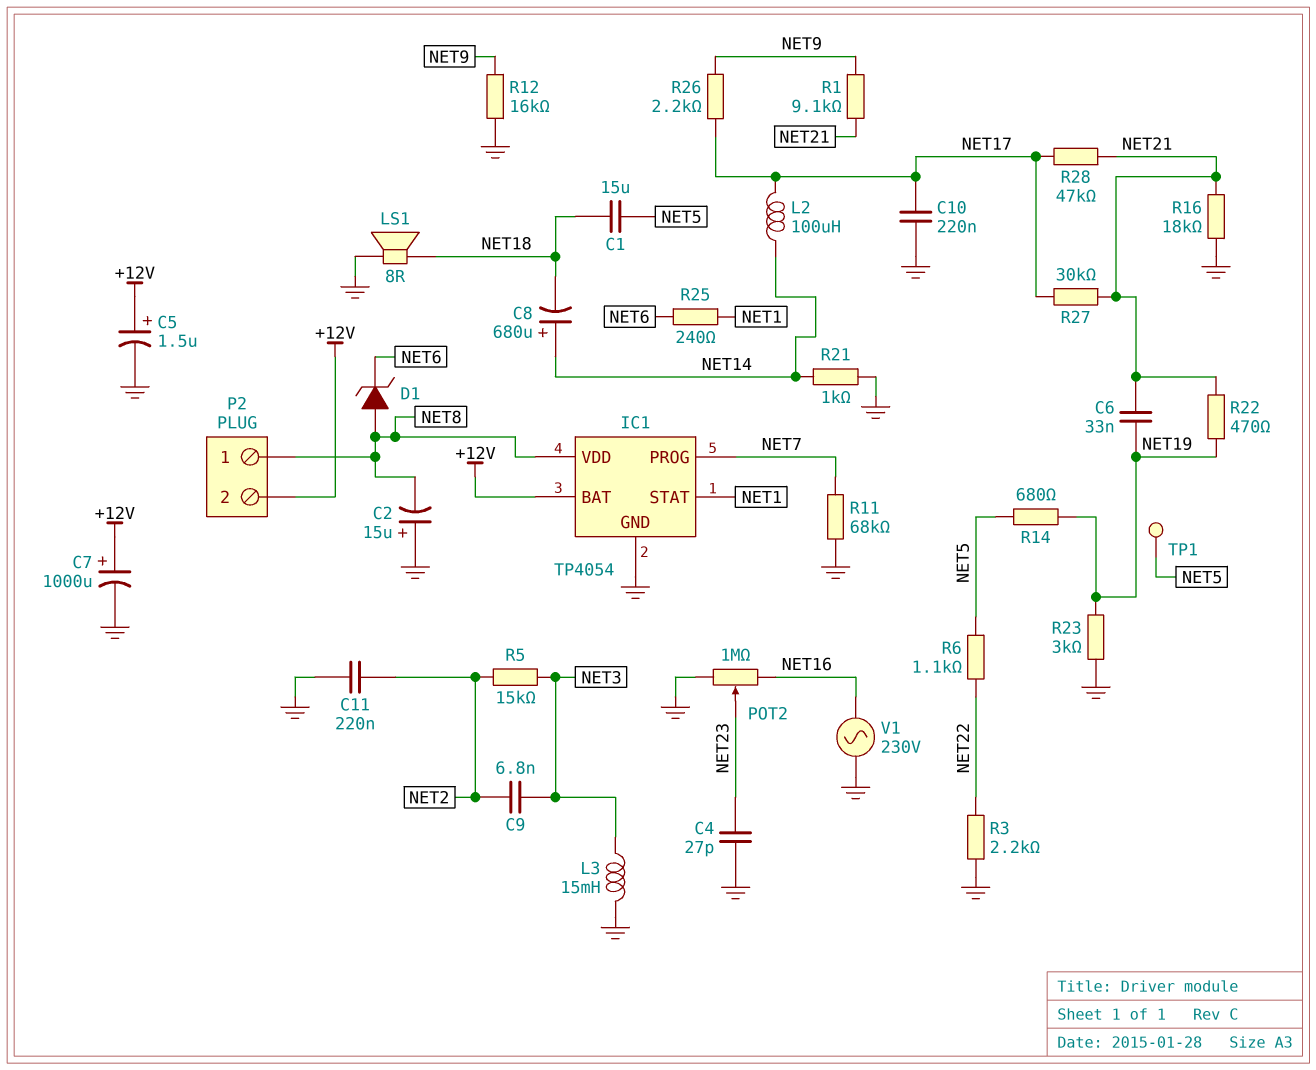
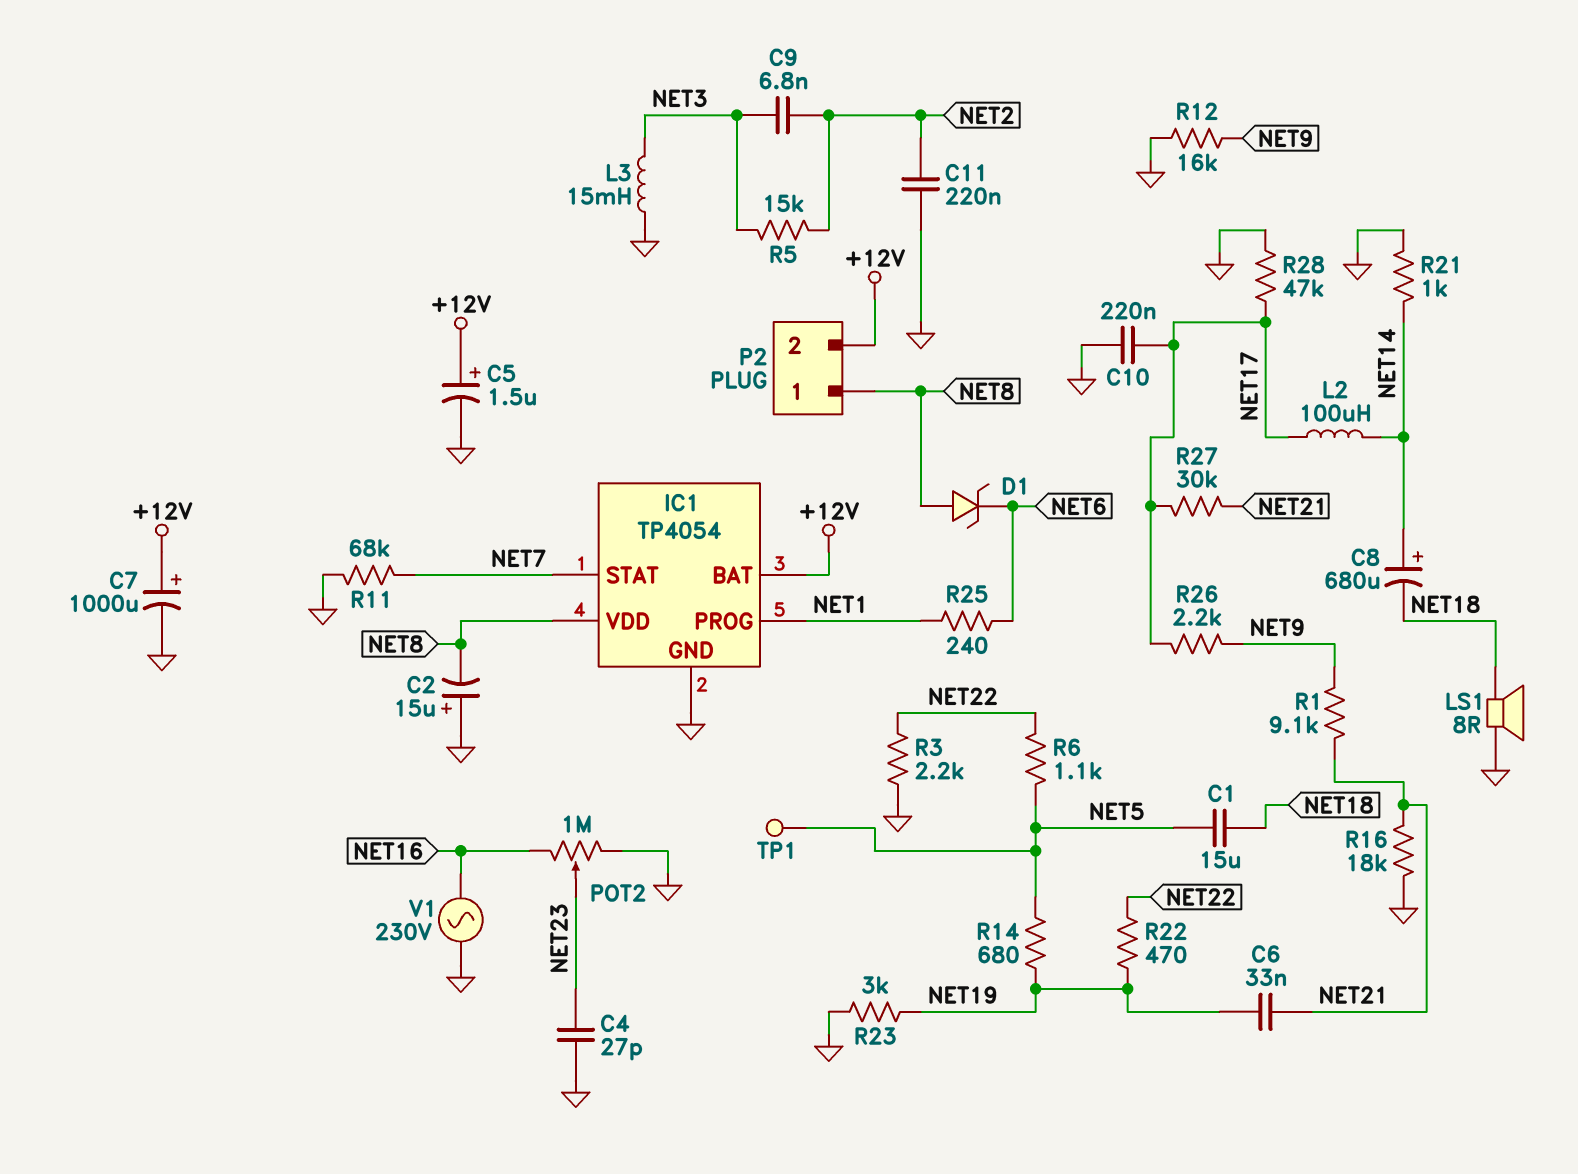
IC1 pin PROG: NET7 -> NET1
IC1 pin STAT: NET1 -> NET7
R22: 470 (NET19, NET21) -> 470 (NET19, NET22)
R28: 47k (NET17, NET21) -> 47k (GND, NET17)

